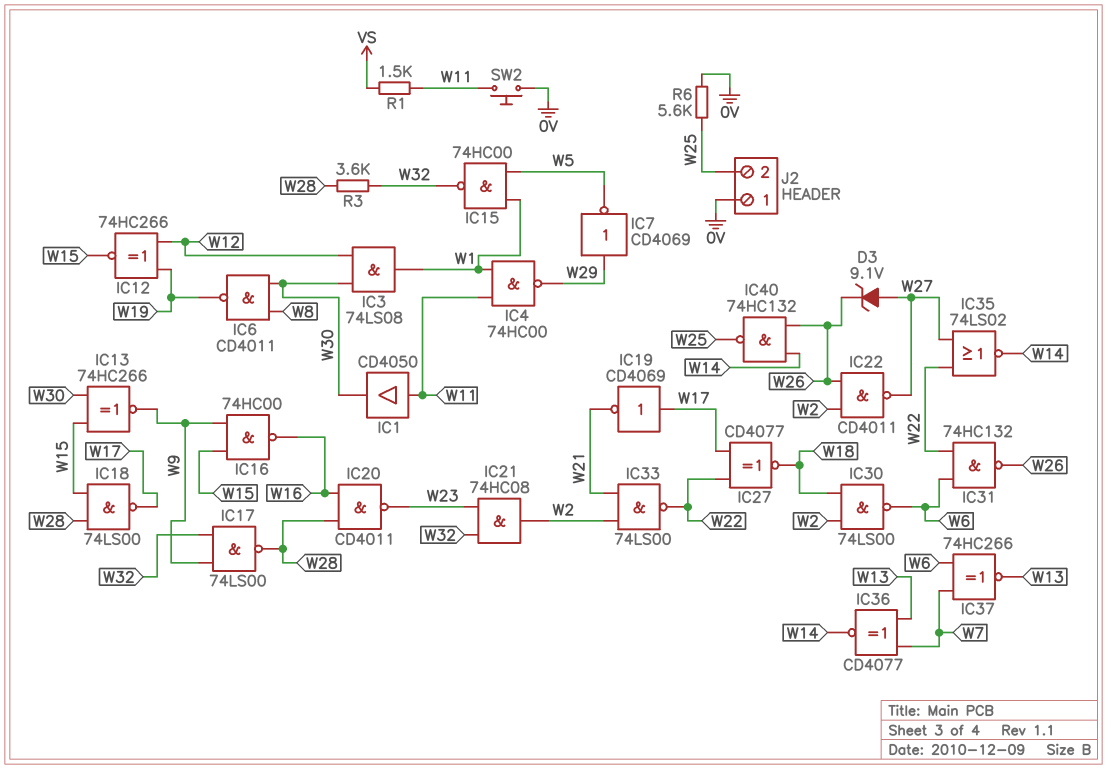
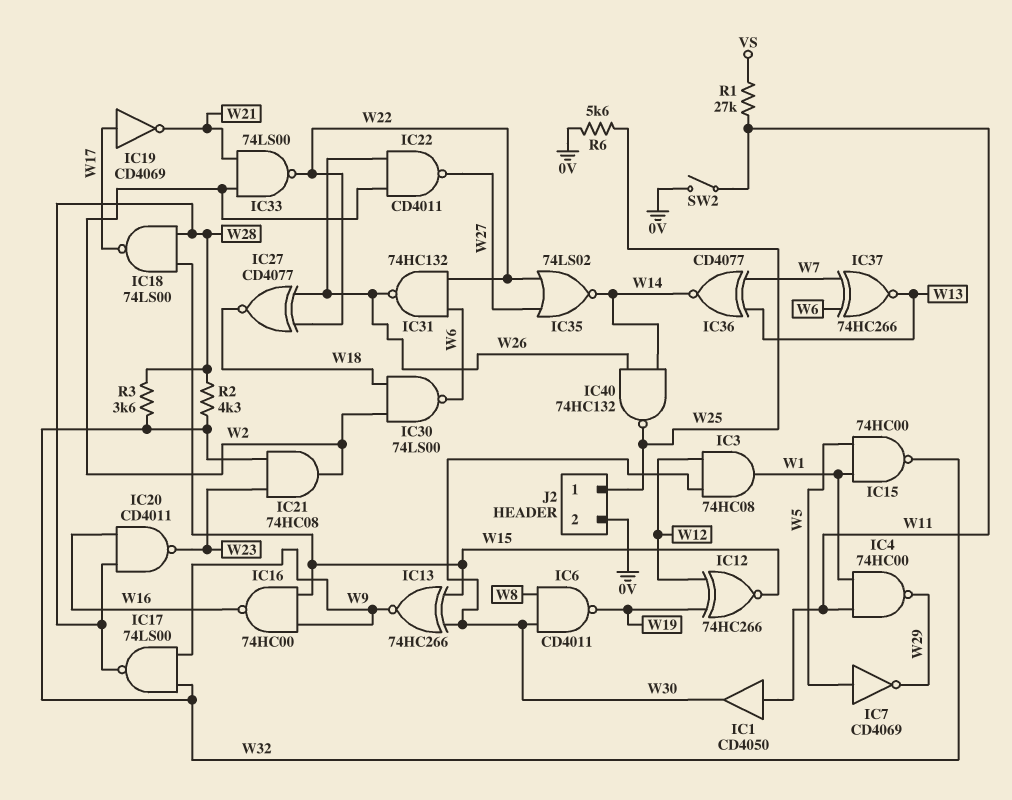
D3: zener 9.1V (A W27, K W26) -> none
IC3: AND 74LS08 (in W12, in W30, out W1) -> AND 74HC08 (in W12, in W30, out W1)
IC7: NOT CD4069 (in W29, out W5) -> NOT CD4069 (in W5, out W29)
IC27: XNOR CD4077 (in W17, in W22, out W18) -> XNOR CD4077 (in W22, in W26, out W18)
J2 pin 1: 0V -> W25
J2 pin 2: W25 -> 0V
R1: 1.5k (VS, W11) -> 27k (VS, W11)
R2: none -> 4.3k (W28, W32)
SW2: button (0V, W11) -> switch (0V, W11)

